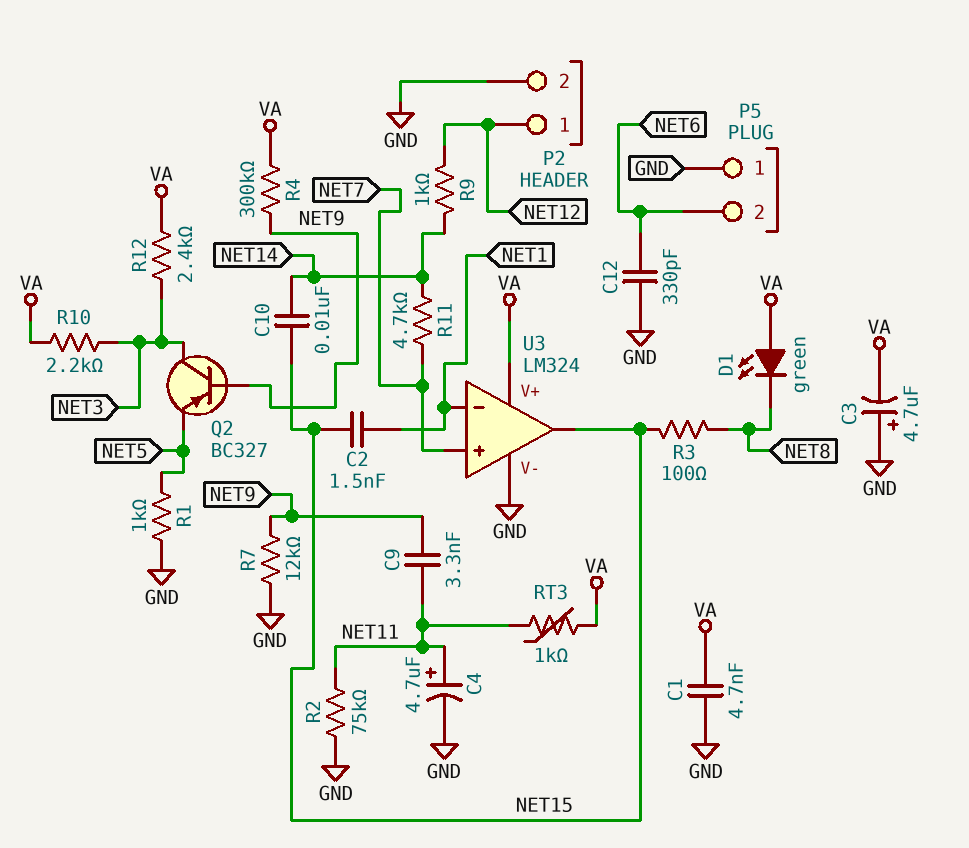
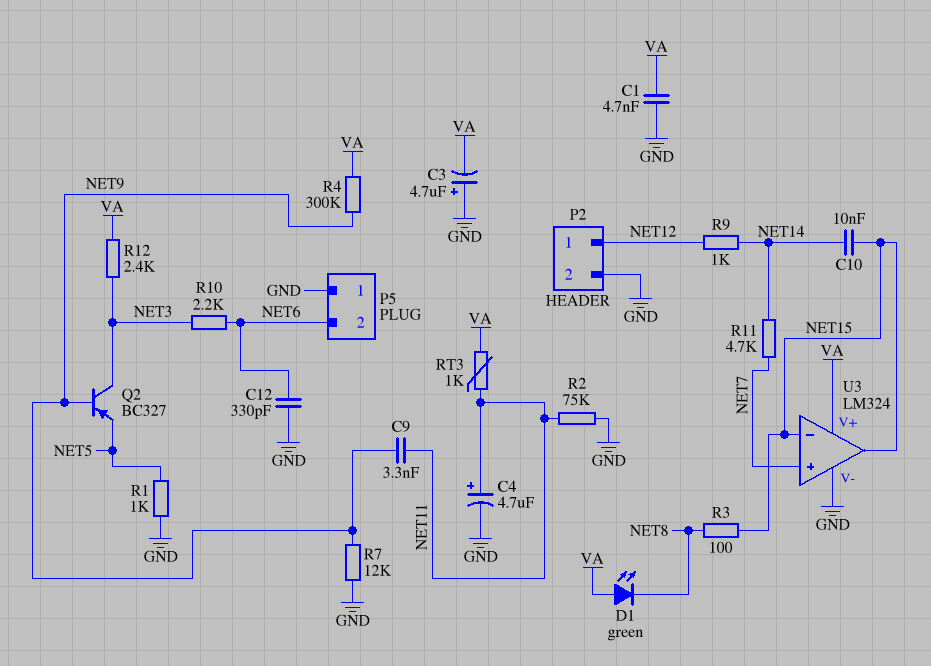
C2: 1.5nF (NET1, NET15) -> none
R10: 2.2k (NET3, VA) -> 2.2k (NET3, NET6)
U3 pin in-: NET1 -> NET15

